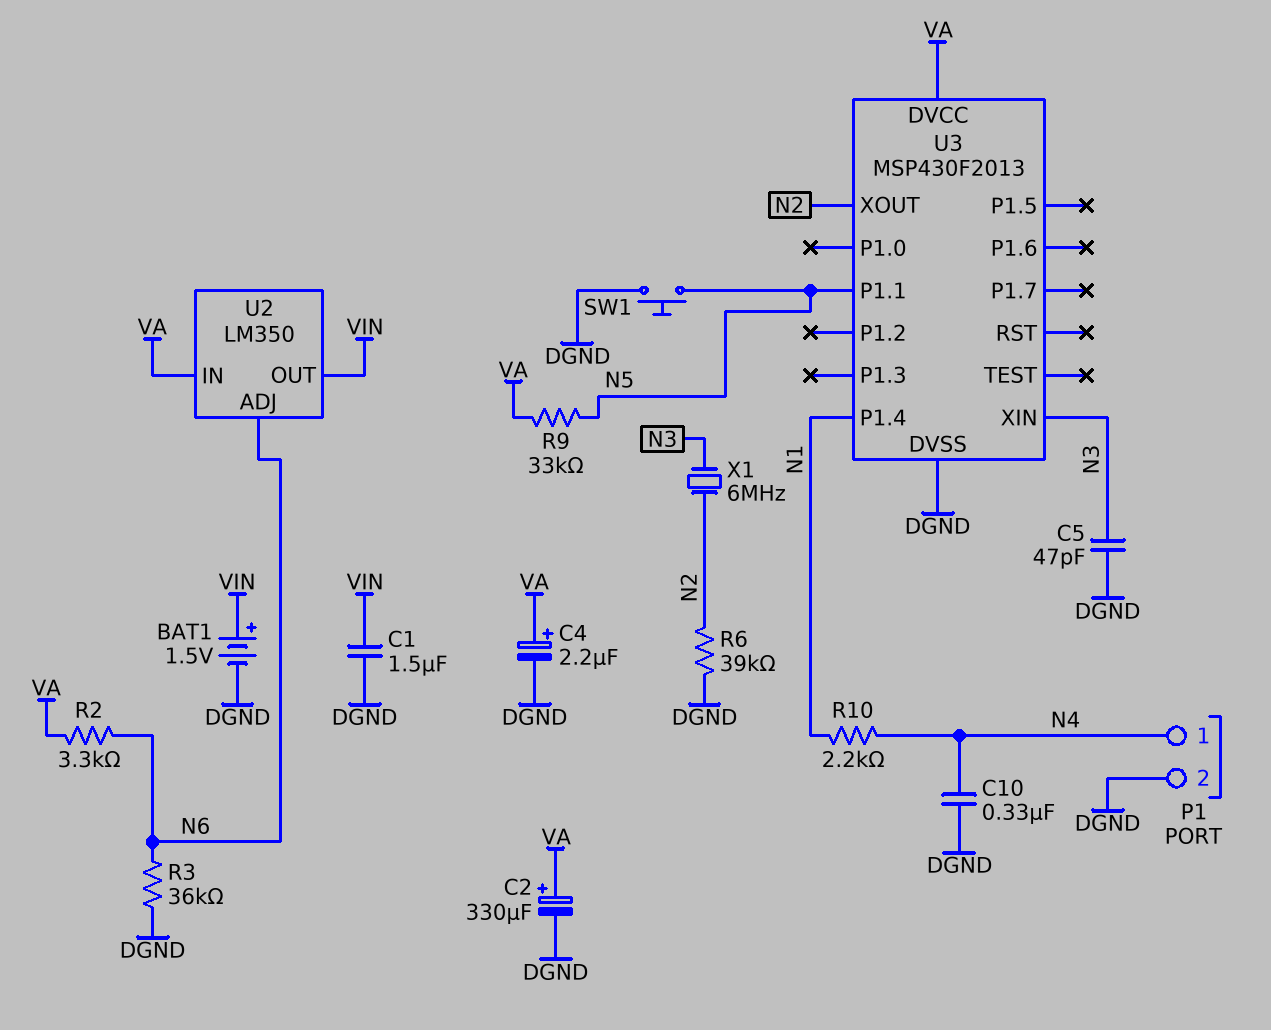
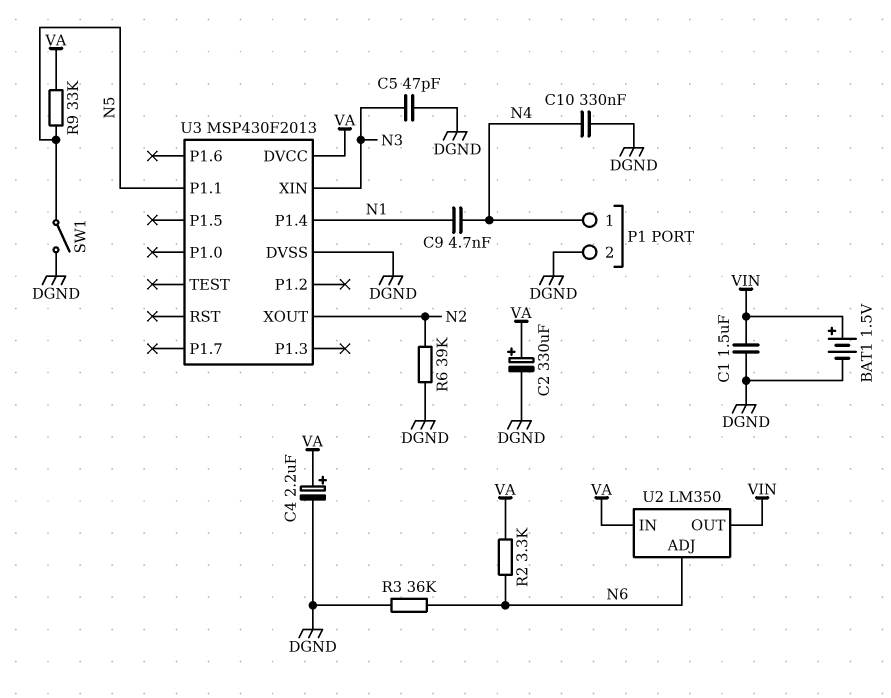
C9: none -> 4.7nF (N1, N4)
R10: 2.2k (N1, N4) -> none
SW1: button (DGND, N5) -> switch (DGND, N5)
X1: 6MHz (N2, N3) -> none

